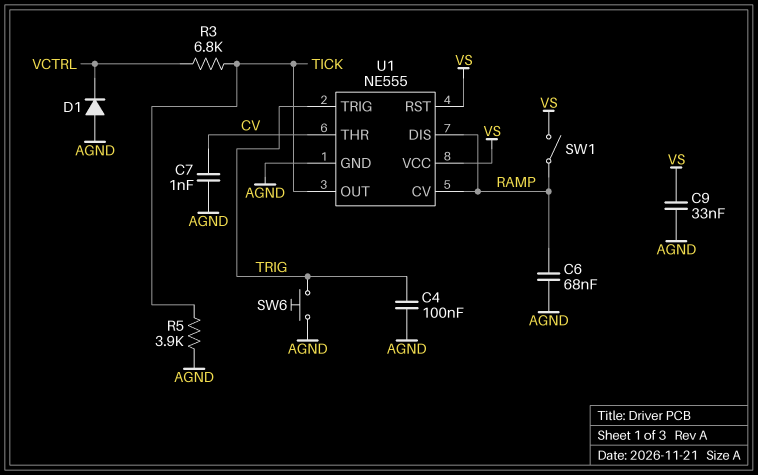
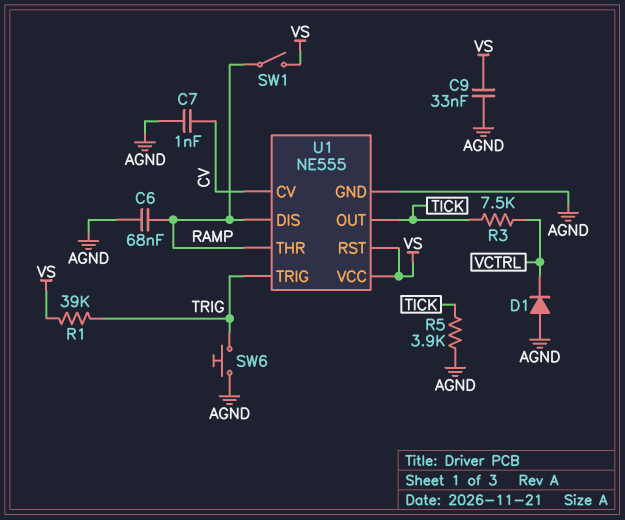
C4: 100nF (AGND, TRIG) -> none
R1: none -> 39k (TRIG, VS)
R3: 6.8k (TICK, VCTRL) -> 7.5k (TICK, VCTRL)
U1 pin CV: RAMP -> CV
U1 pin THR: CV -> RAMP

